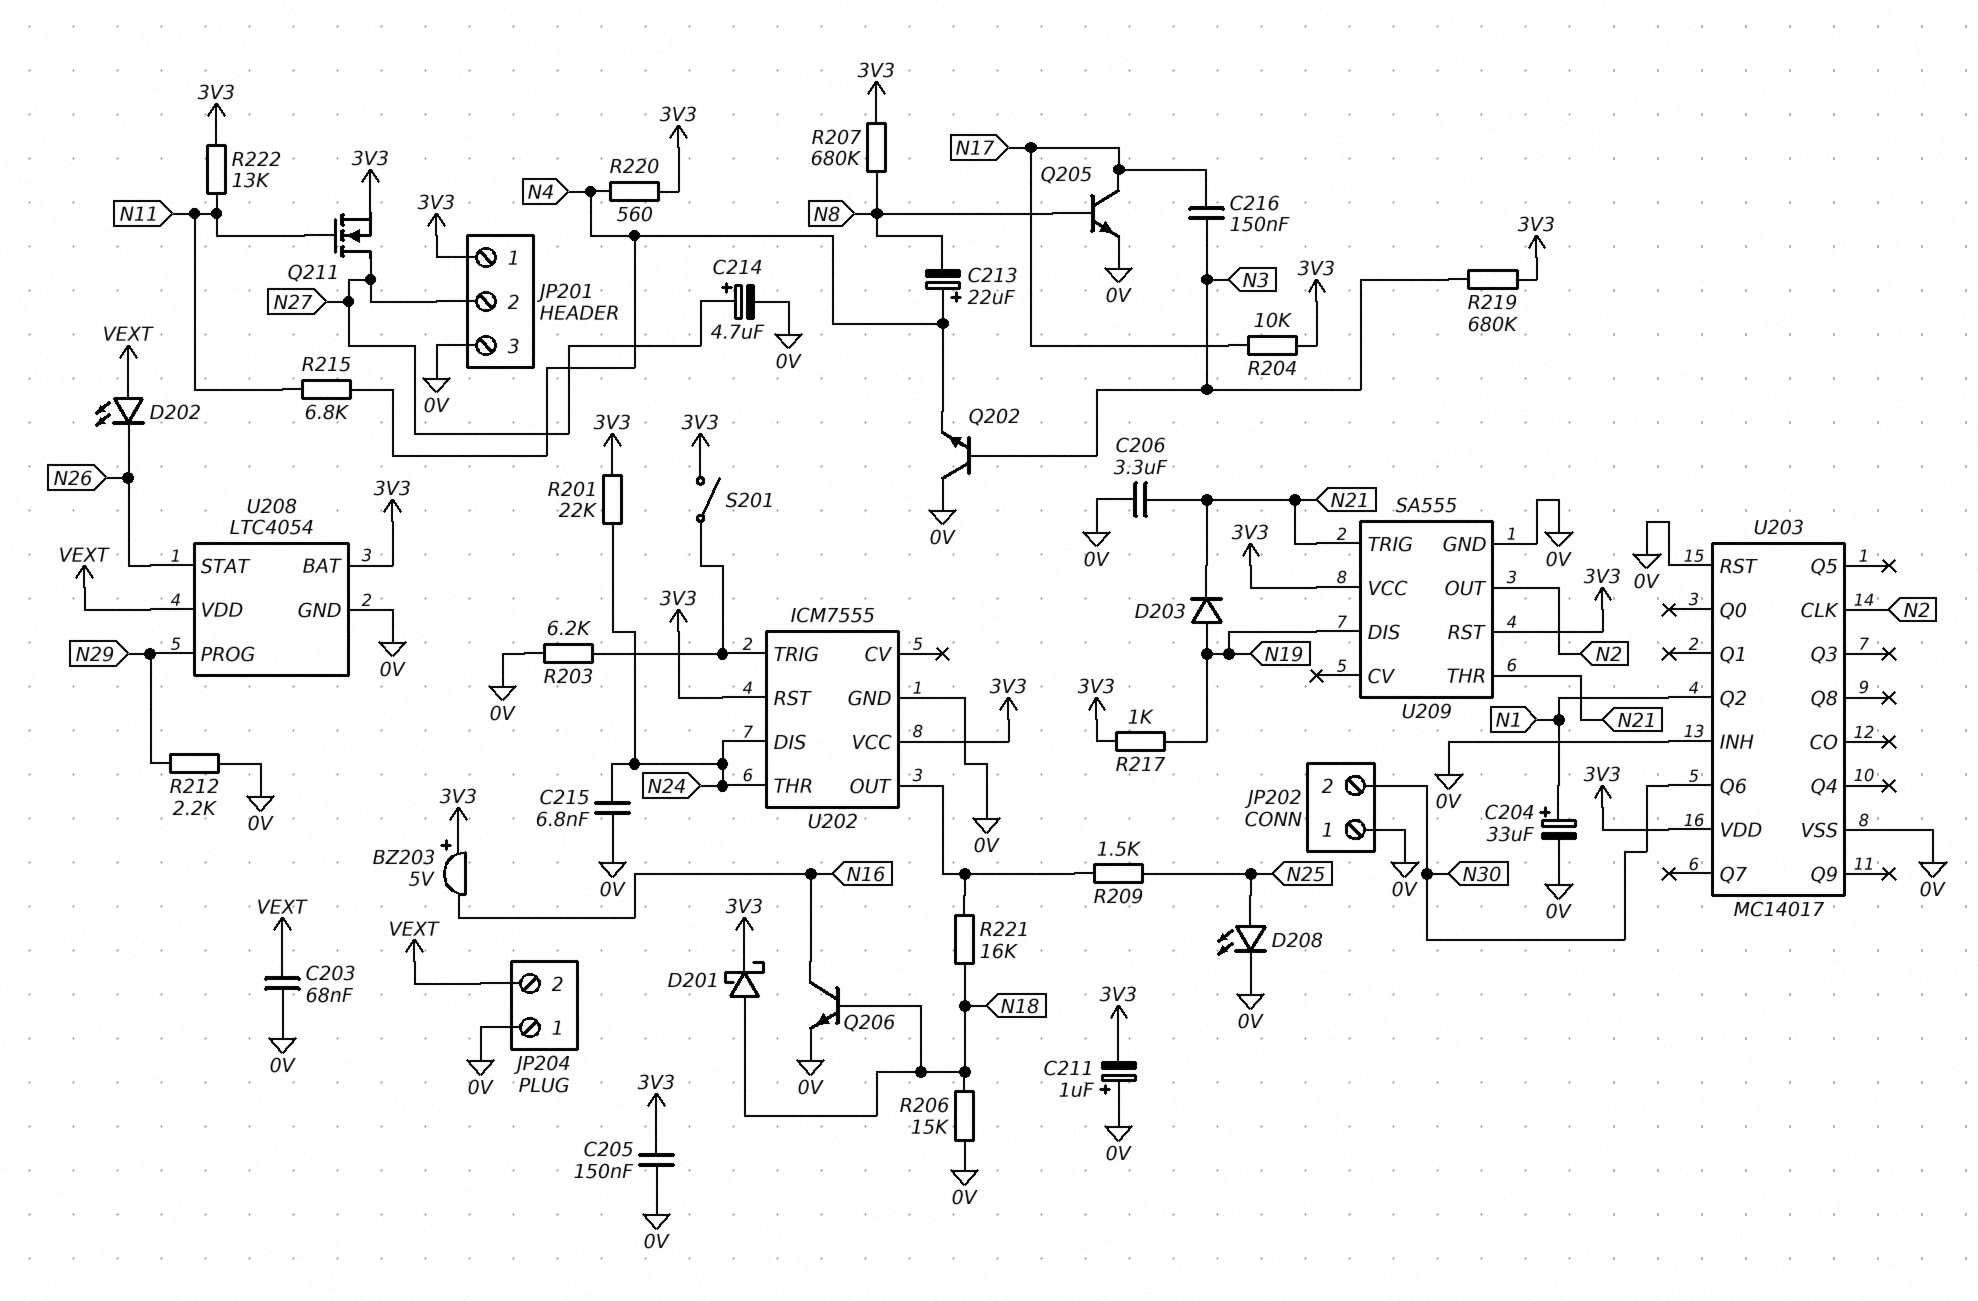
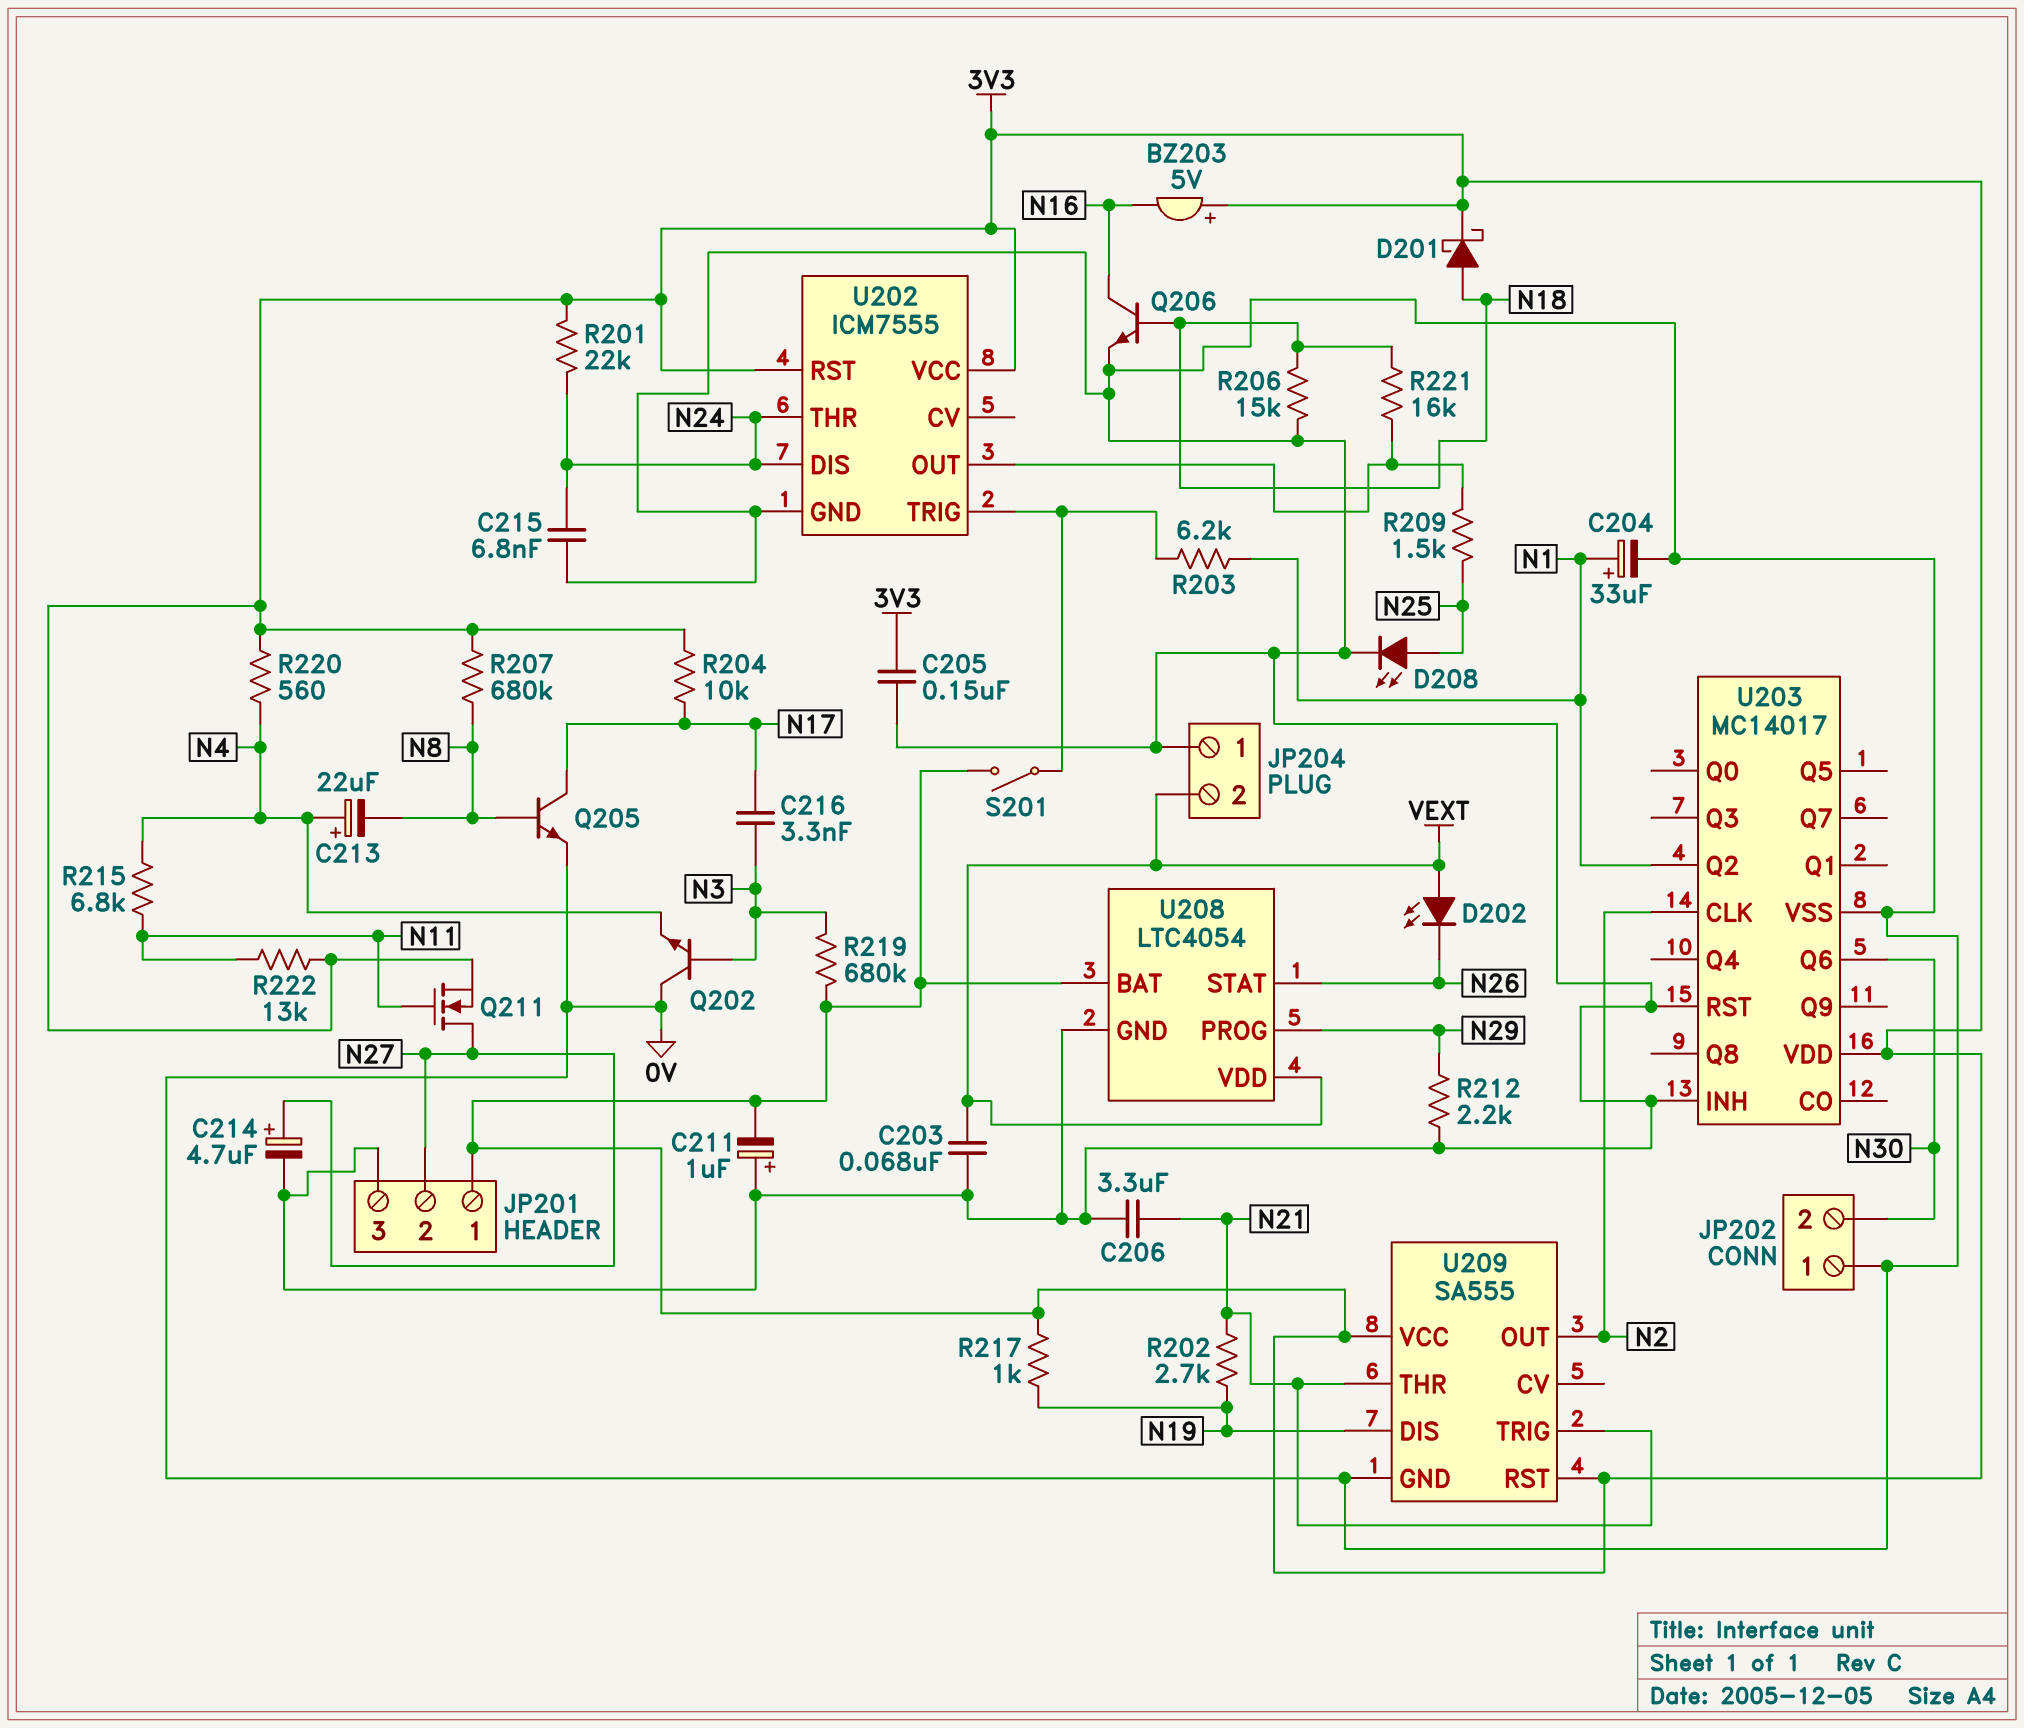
C216: 150nF (N3, N17) -> 3.3nF (N3, N17)
D203: diode (A N19, K N21) -> none
R202: none -> 2.7k (N19, N21)
R203: 6.2k (0V, U202/TRIG) -> 6.2k (N1, U202/TRIG)

